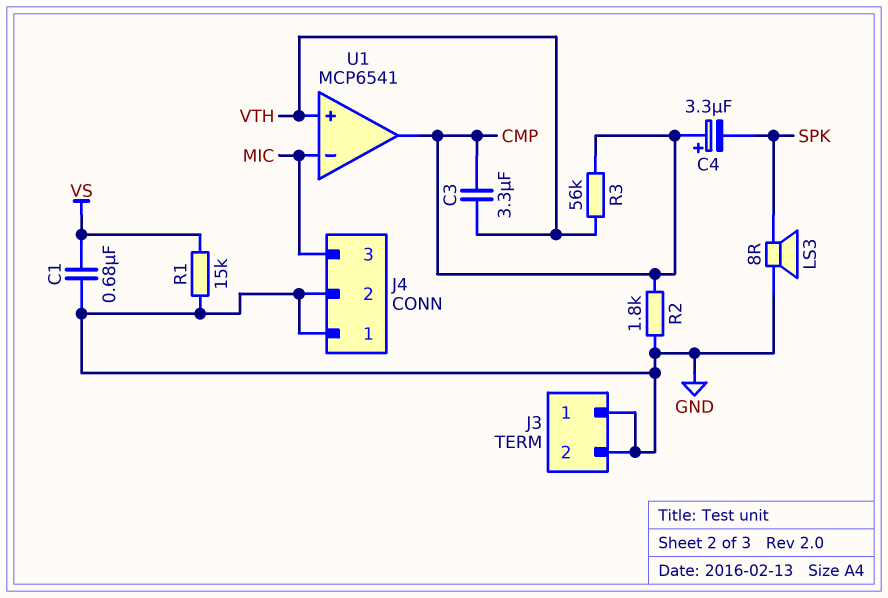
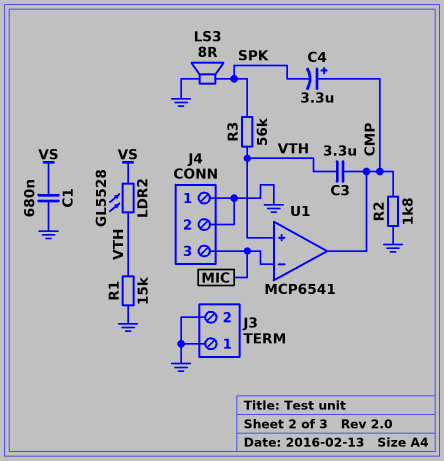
LDR2: none -> GL5528 (VS, VTH)
R1: 15k (GND, VS) -> 15k (GND, VTH)
R3: 56k (CMP, VTH) -> 56k (SPK, VTH)

